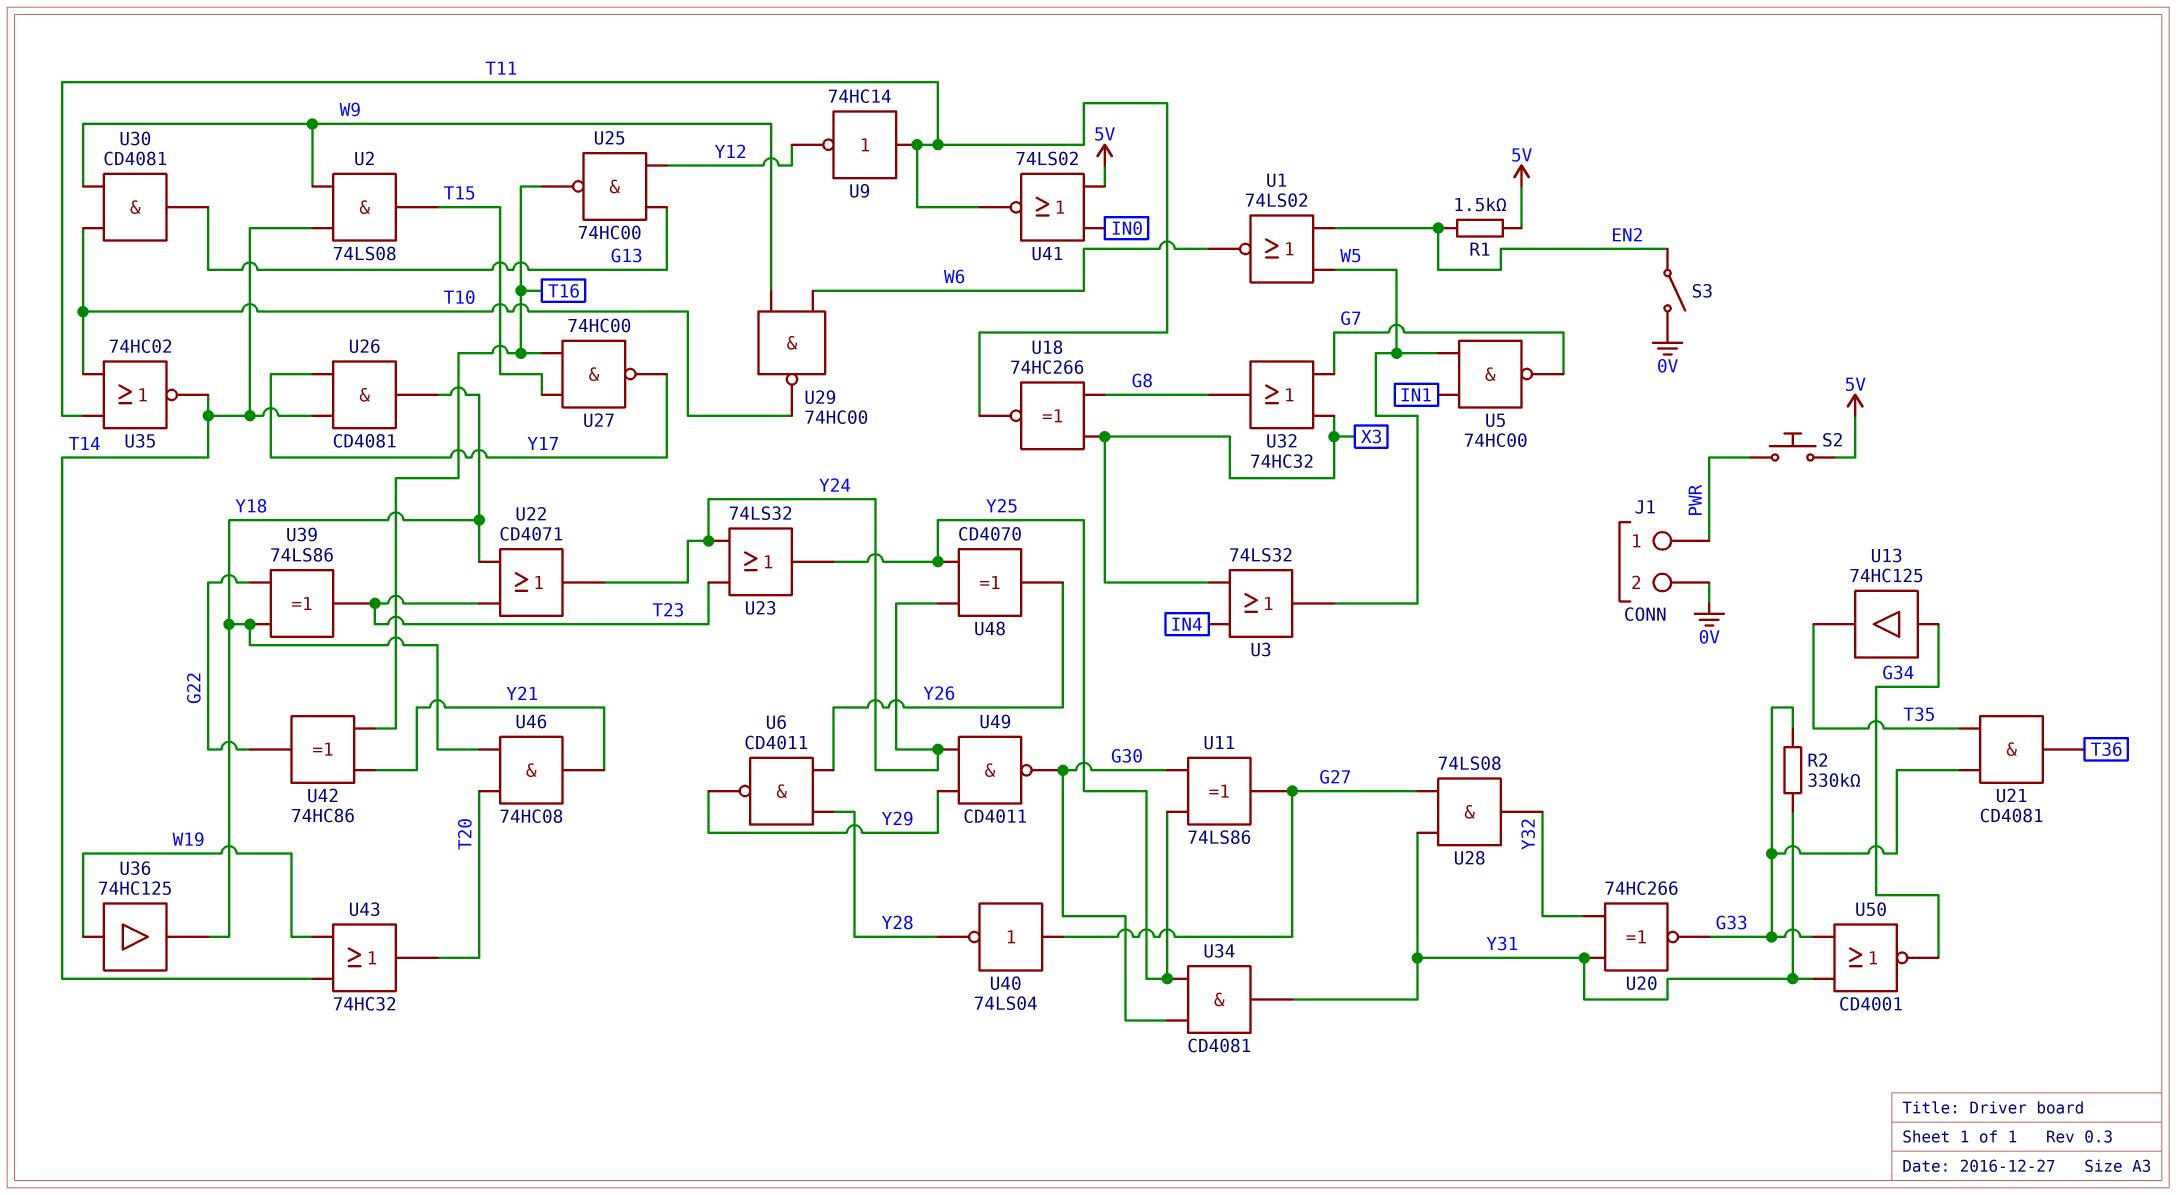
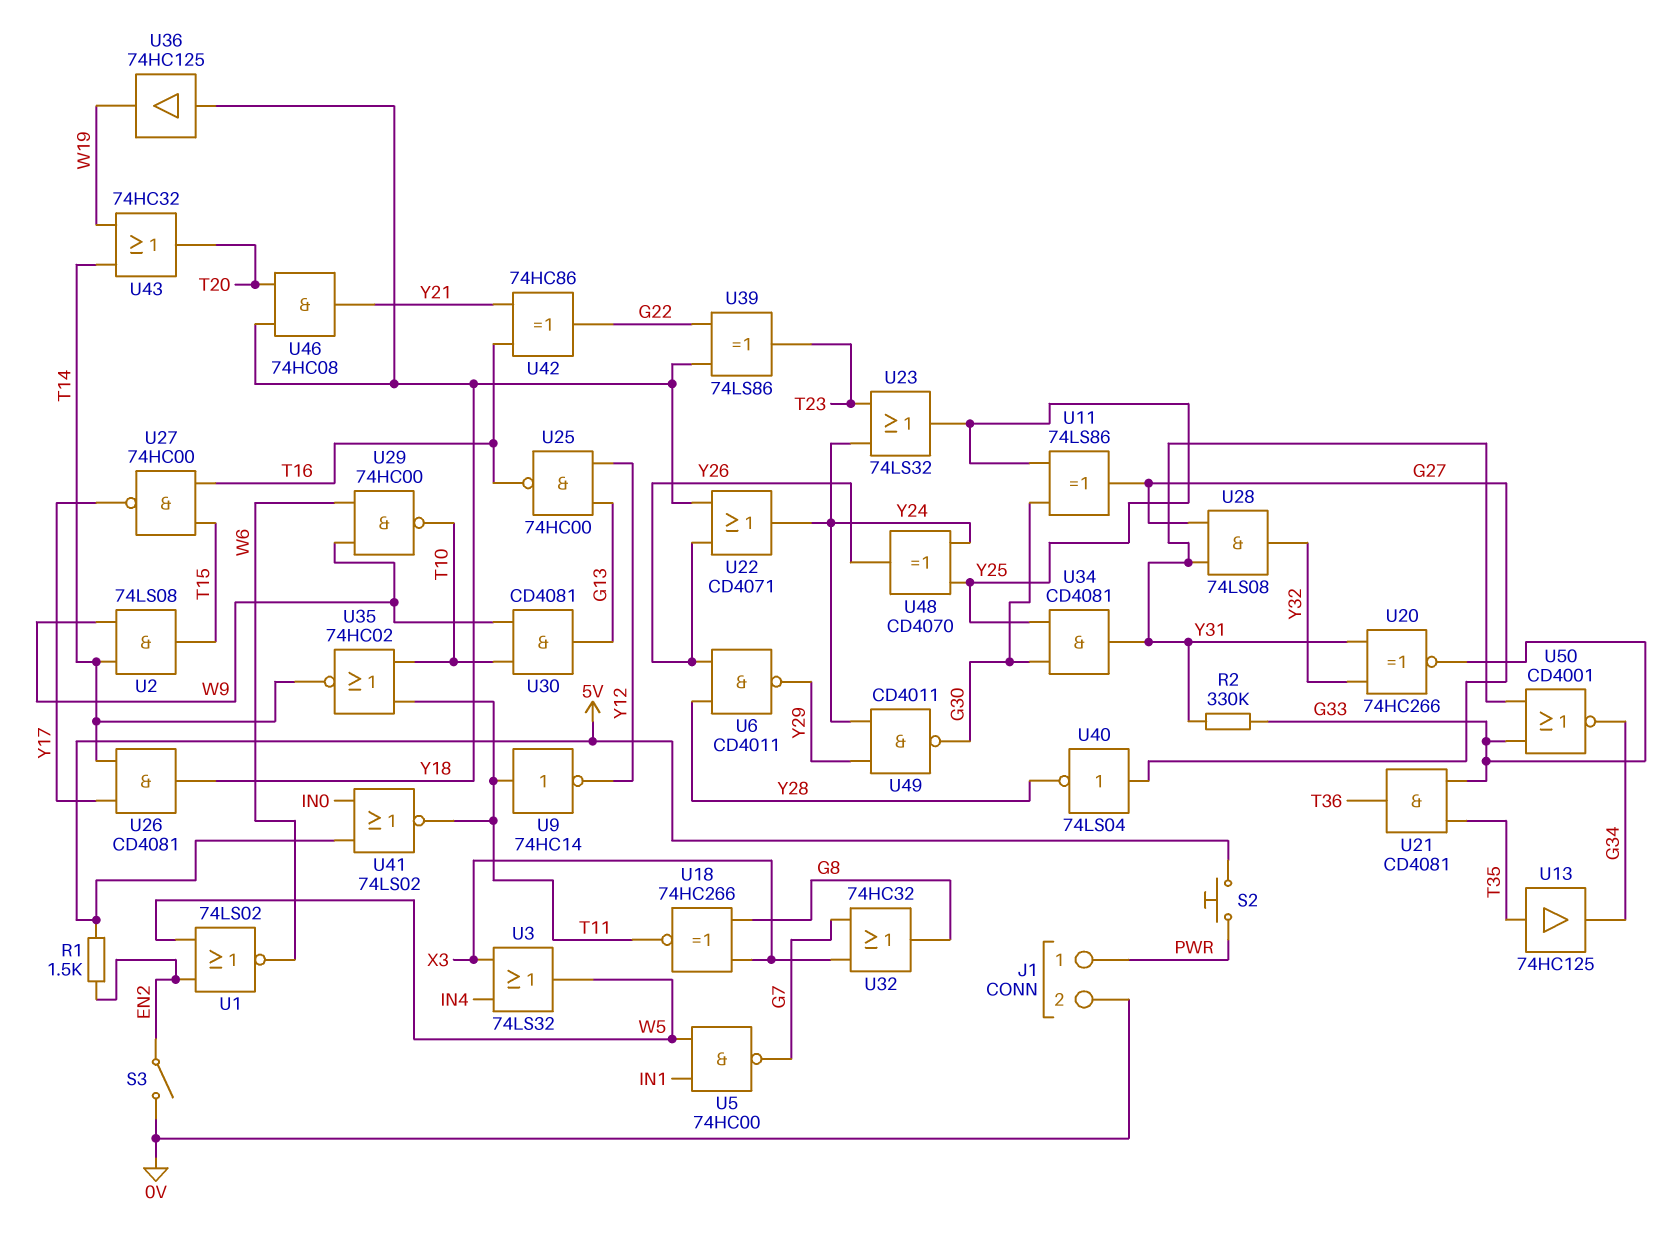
U13: buffer 74HC125 (in G34, out T35) -> buffer 74HC125 (in T35, out G34)
U22: OR CD4071 (in T23, in Y18, out Y24) -> OR CD4071 (in Y18, in Y26, out Y24)
U36: buffer 74HC125 (in W19, out Y18) -> buffer 74HC125 (in Y18, out W19)

